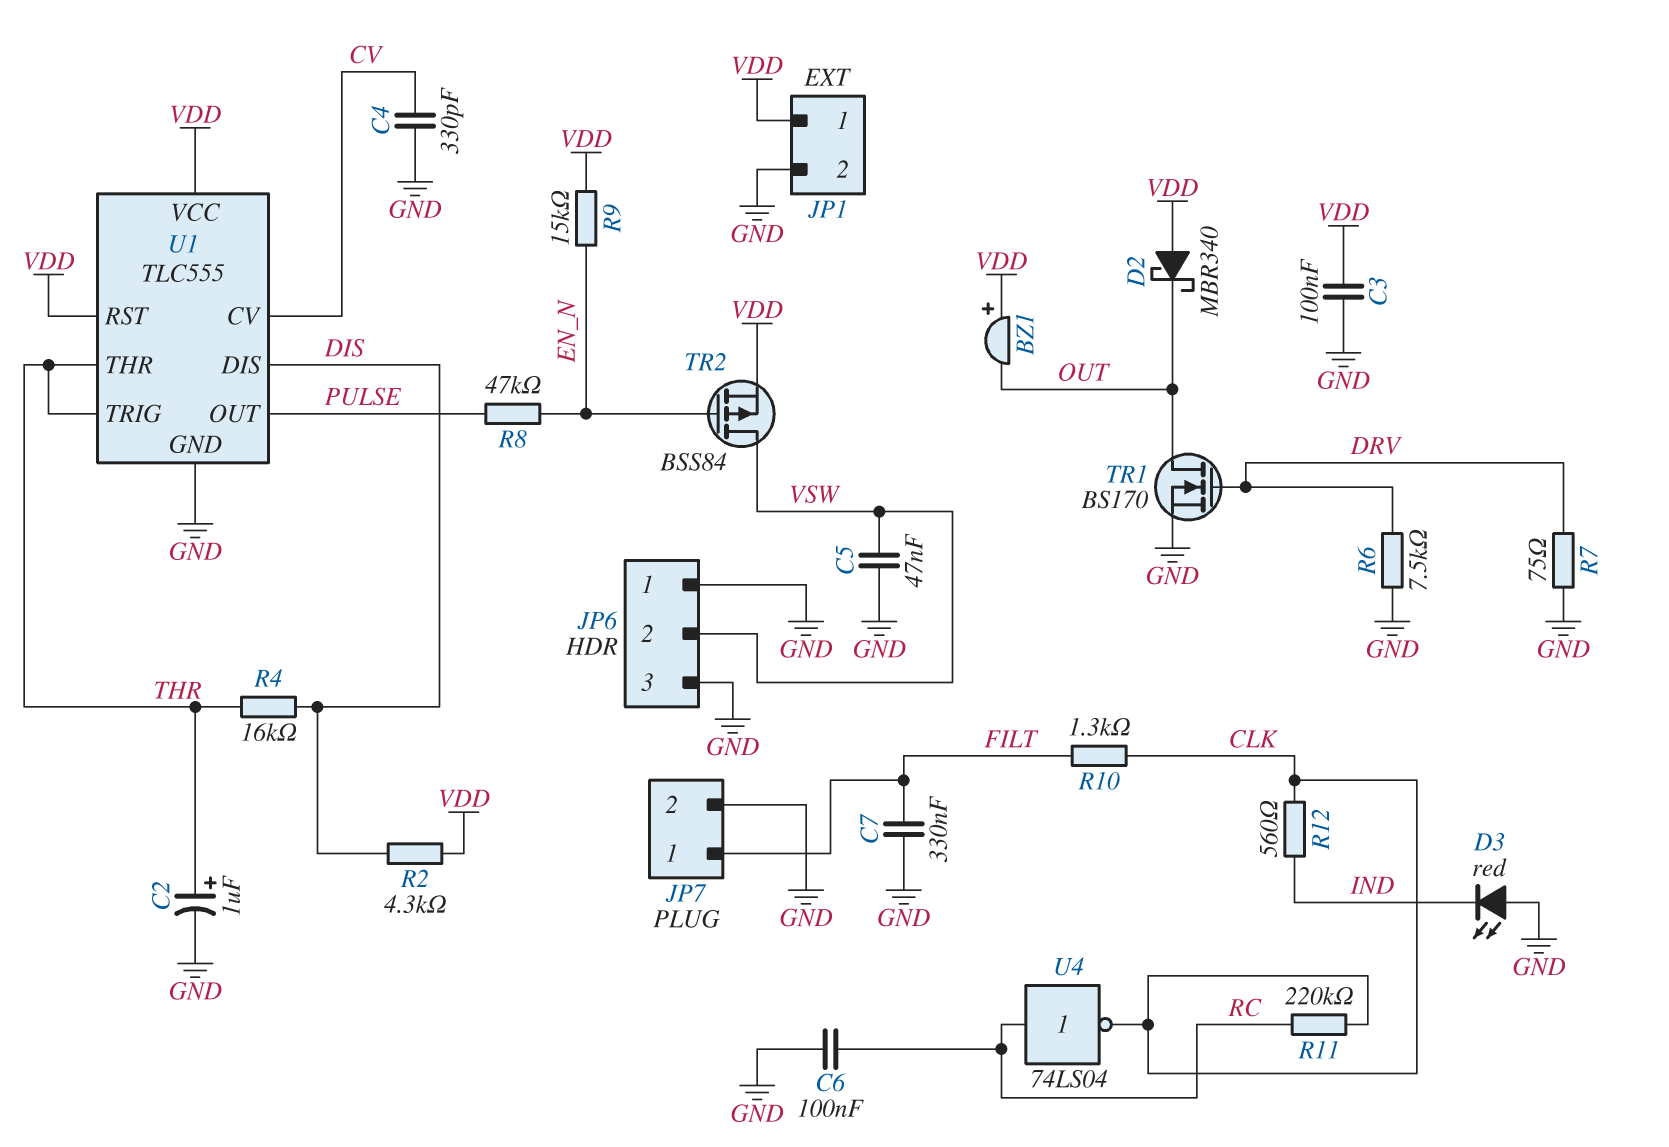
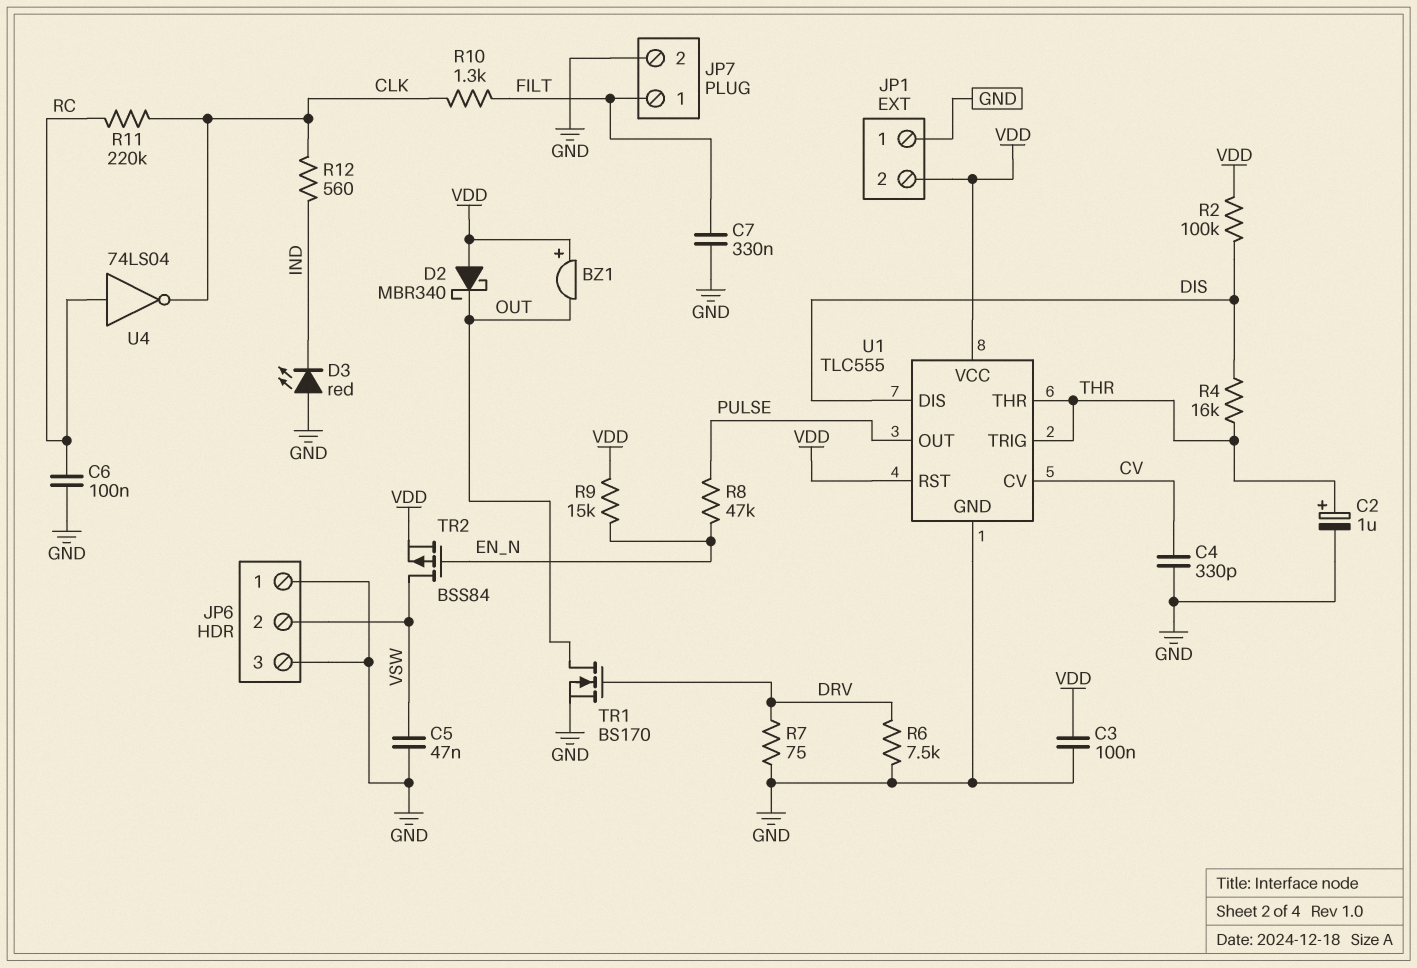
JP1 pin 1: VDD -> GND
JP1 pin 2: GND -> VDD
R2: 4.3k (DIS, VDD) -> 100k (DIS, VDD)

